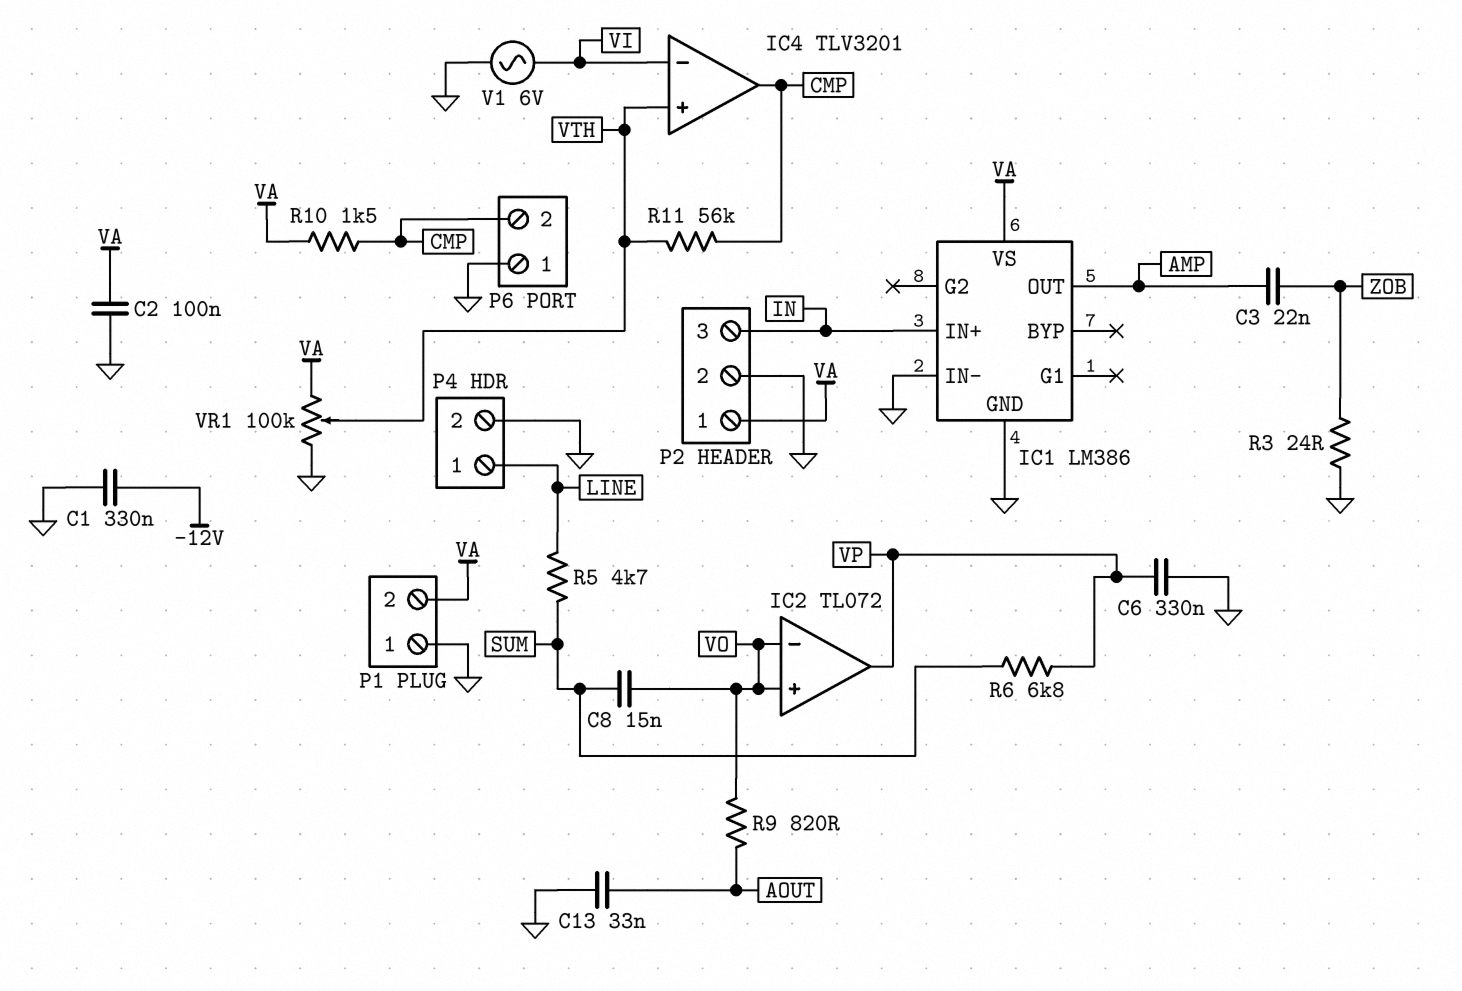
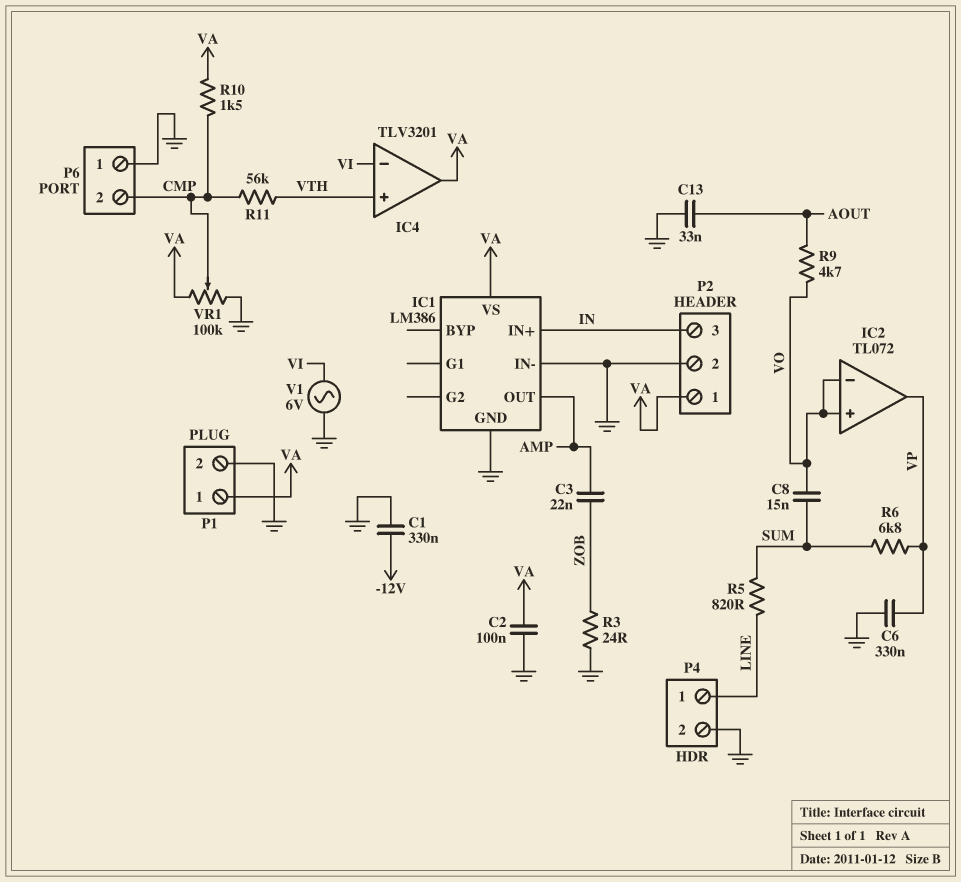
IC4 pin out: CMP -> VA
P1 pin 1: GND -> VA
P1 pin 2: VA -> GND
R5: 4.7k (LINE, SUM) -> 820 (LINE, SUM)
R9: 820 (AOUT, VO) -> 4.7k (AOUT, VO)
VR1: 100k (GND, VA, wiper VTH) -> 100k (GND, VA, wiper CMP)

